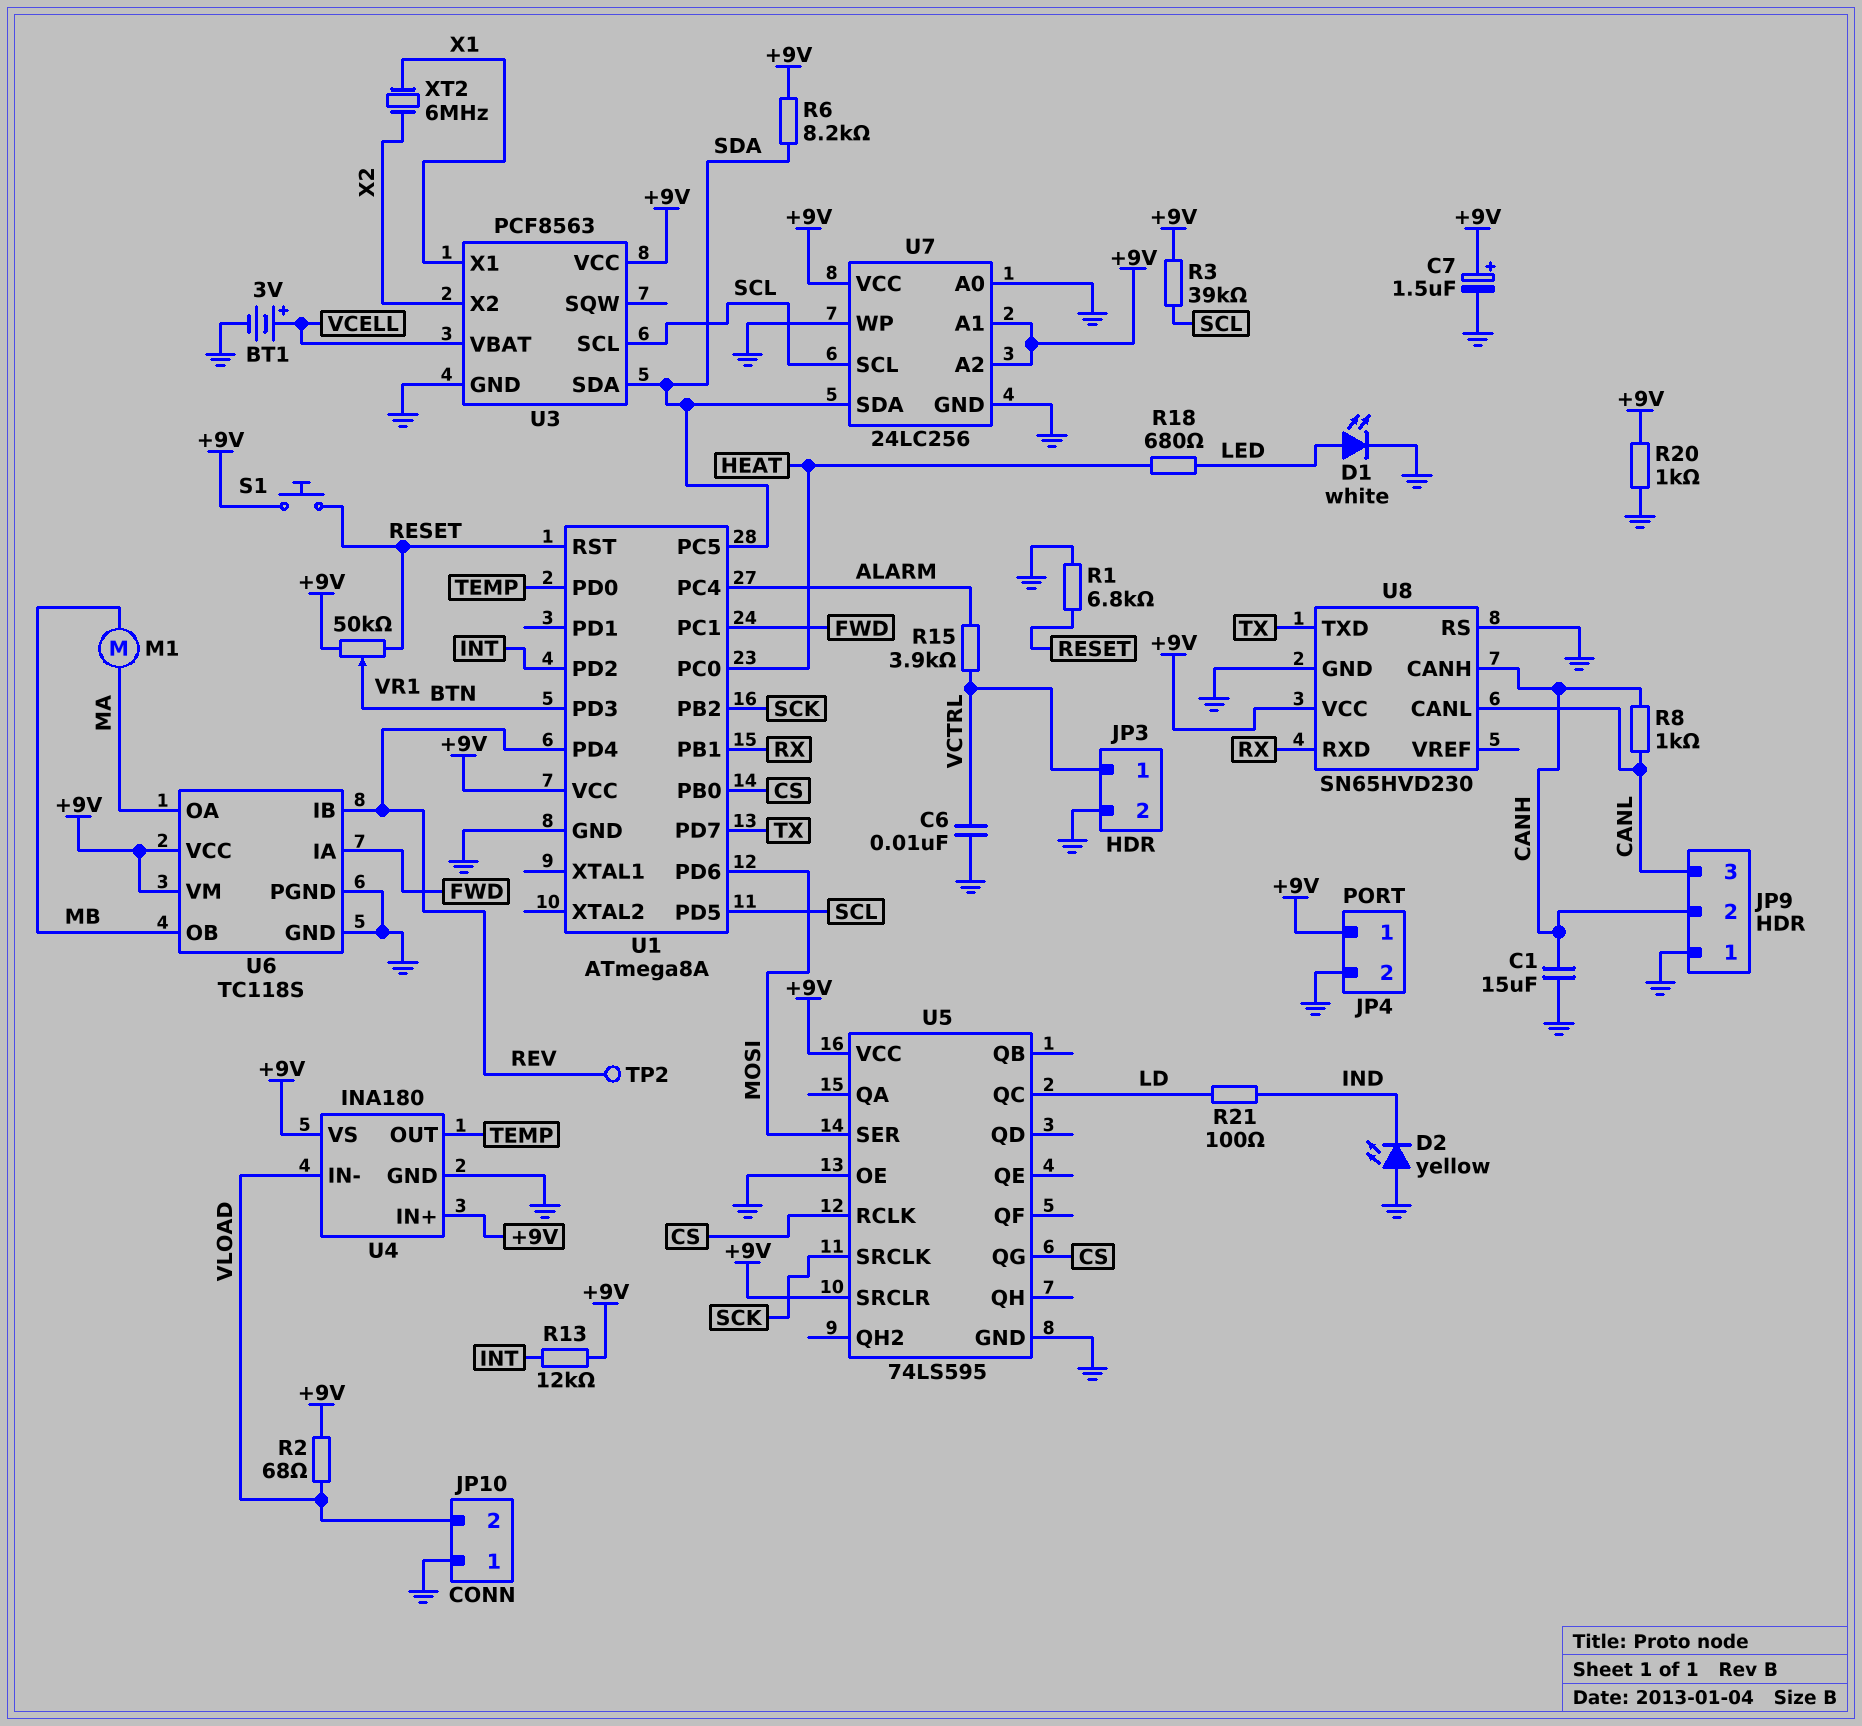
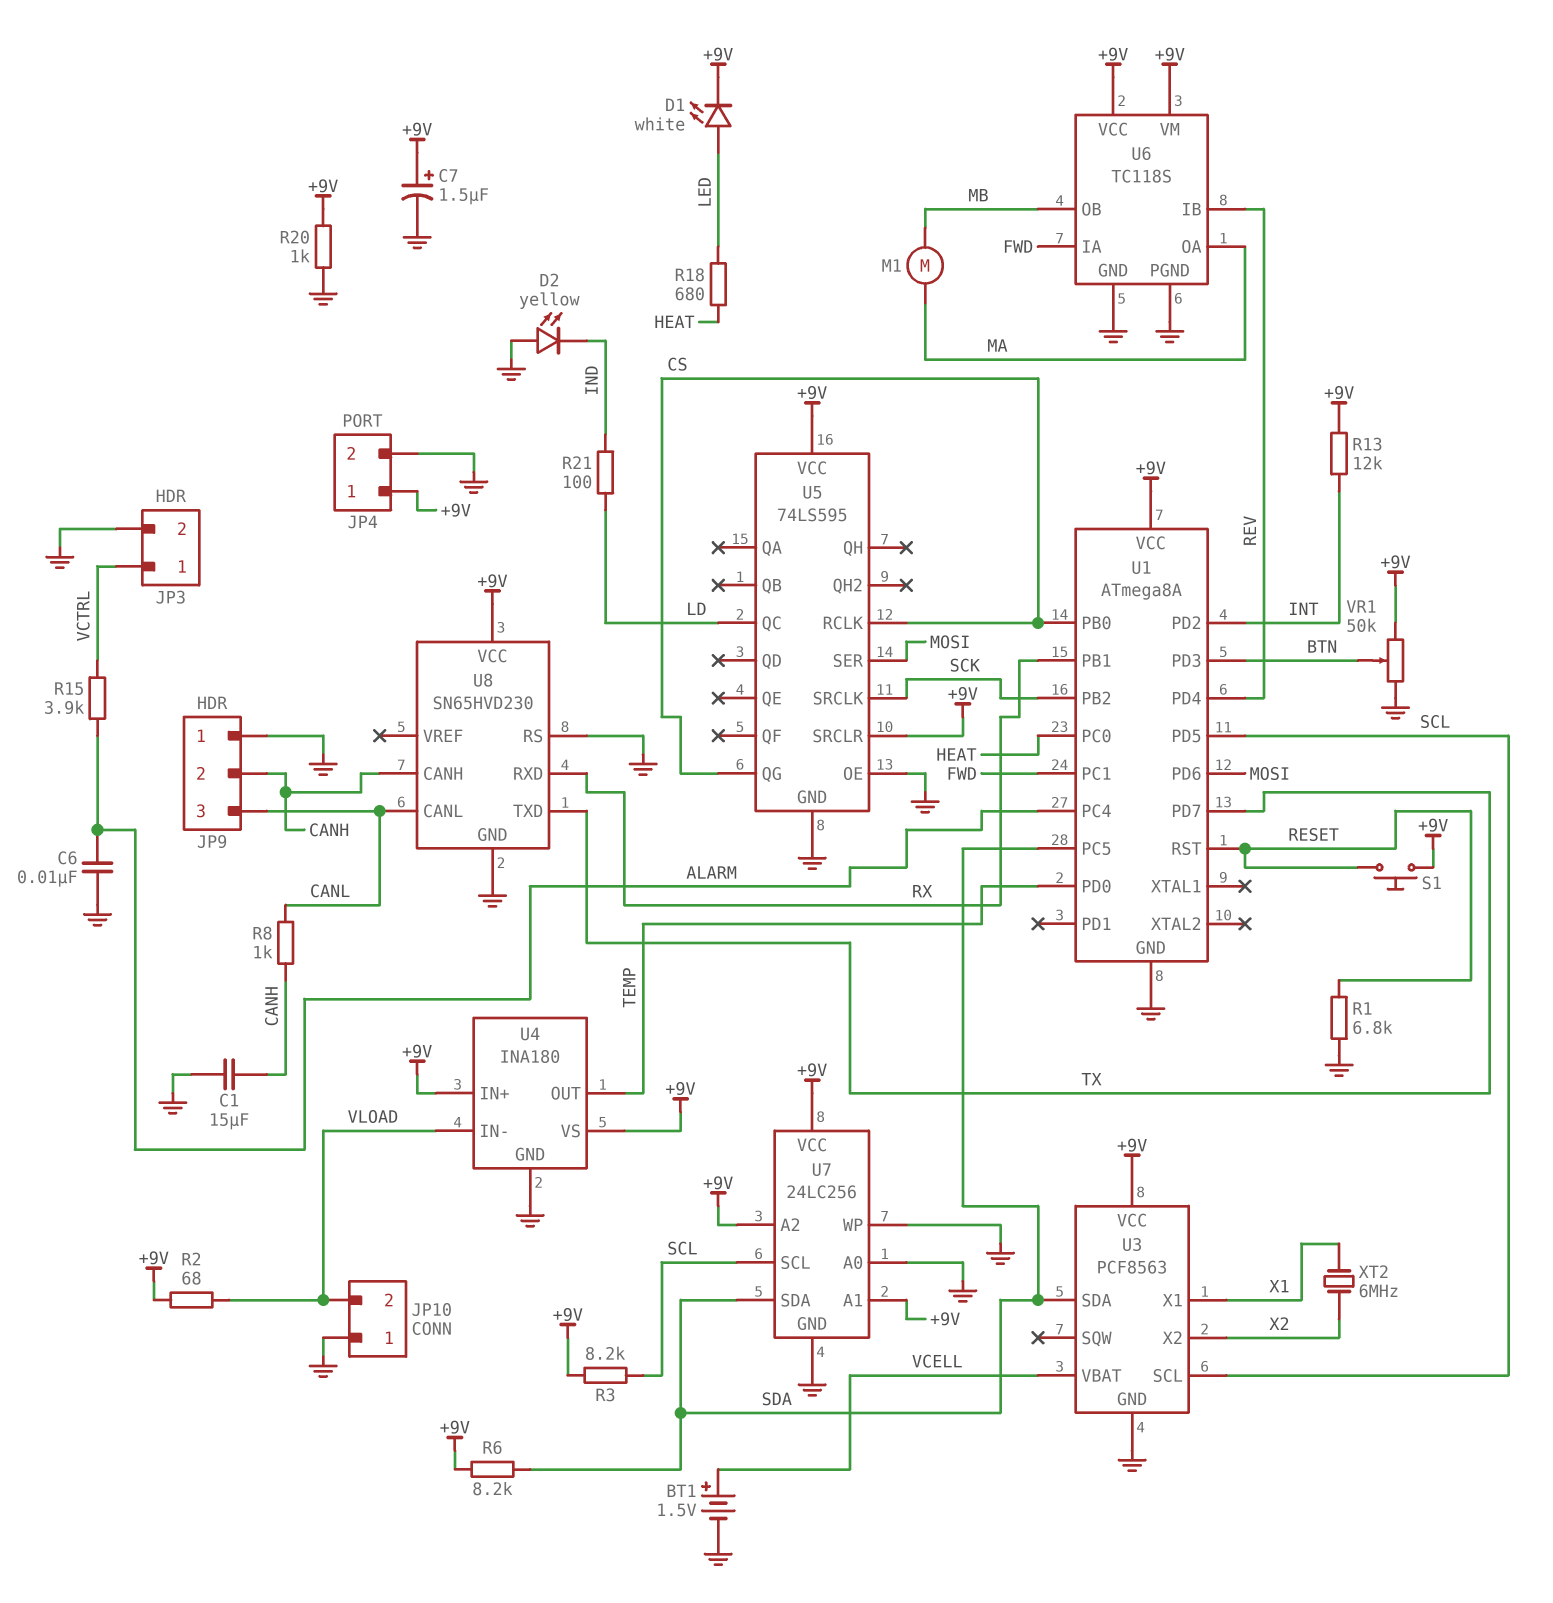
BT1: 3V (plus VCELL, minus GND) -> 1.5V (plus VCELL, minus GND)
C6: 10nF (GND, VCTRL) -> 10nF (ALARM, GND)
D1: LED white (A LED, K GND) -> LED white (A LED, K +9V)
R3: 39k (+9V, SCL) -> 8.2k (+9V, SCL)
TP2: test point (REV) -> none
VR1: 50k (+9V, RESET, wiper BTN) -> 50k (+9V, GND, wiper BTN)

